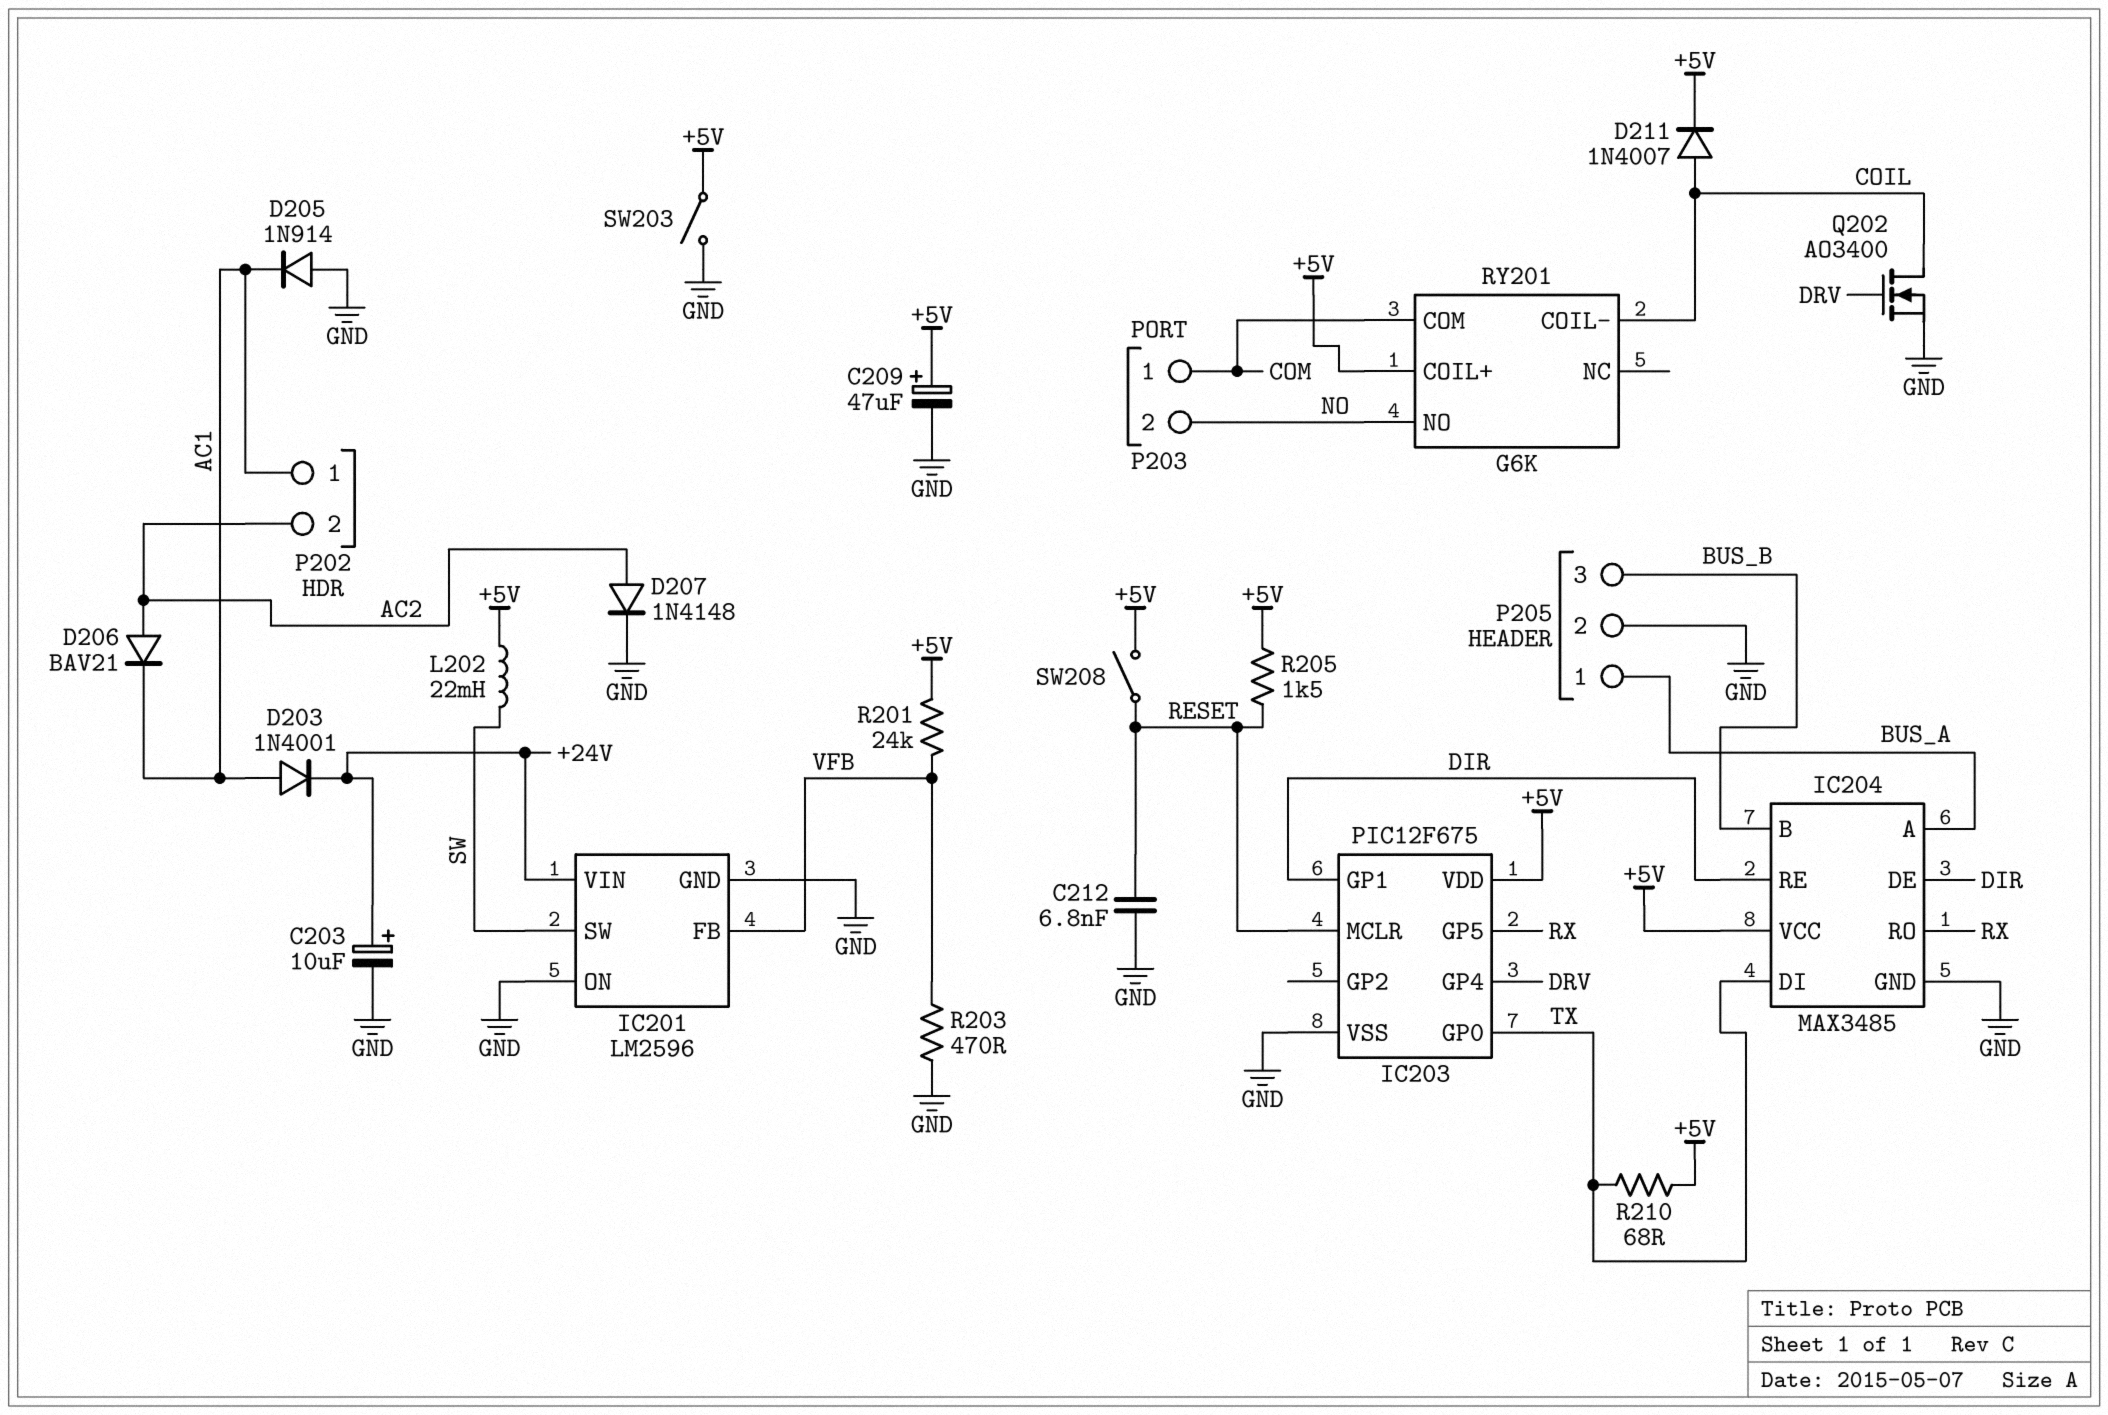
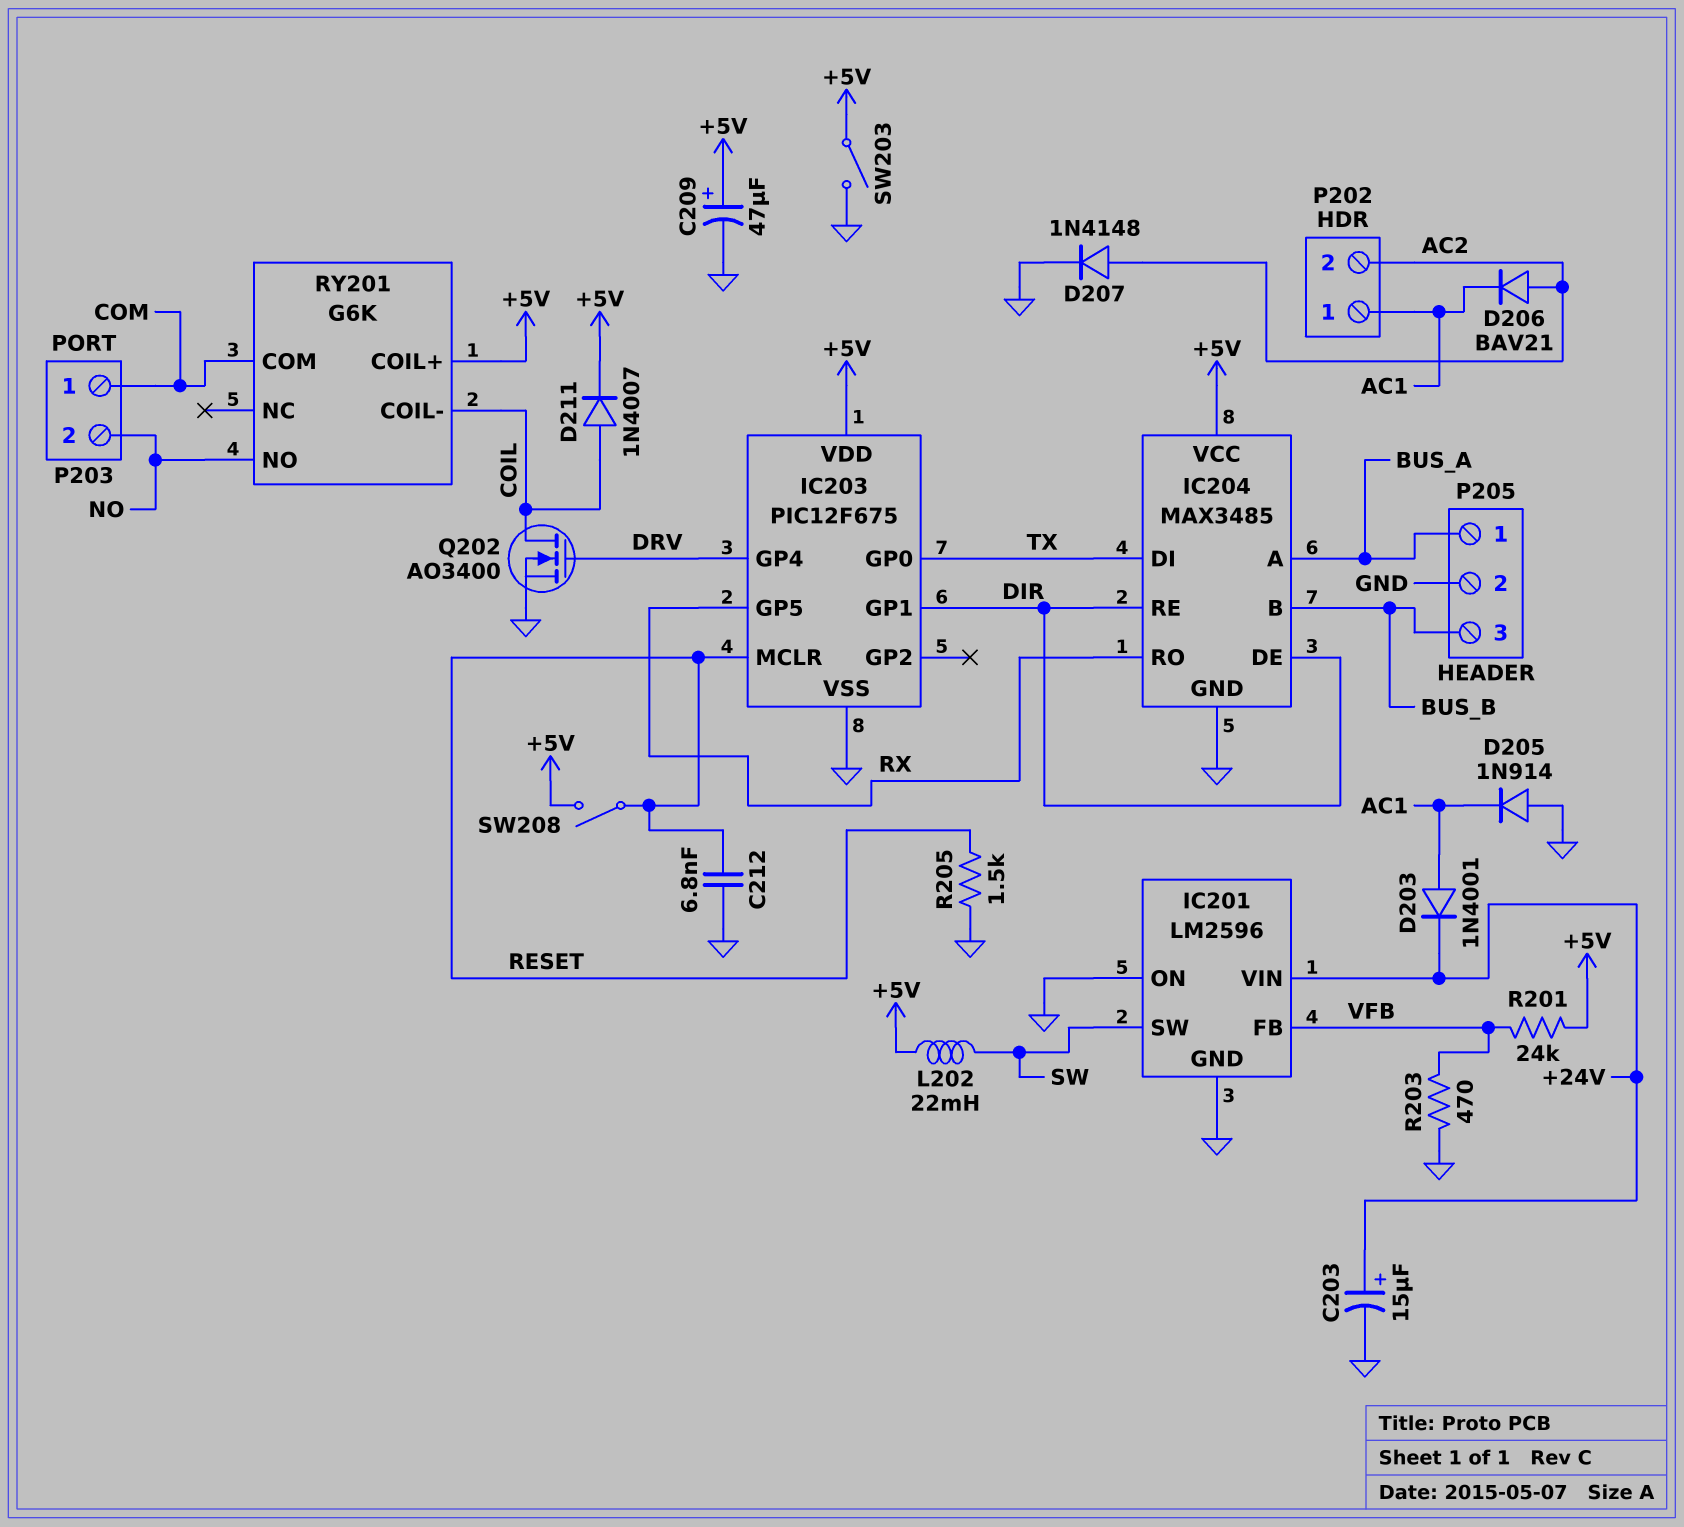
C203: 10uF (plus +24V, minus GND) -> 15uF (plus +24V, minus GND)
R205: 1.5k (+5V, RESET) -> 1.5k (GND, RESET)
R210: 68 (+5V, TX) -> none

